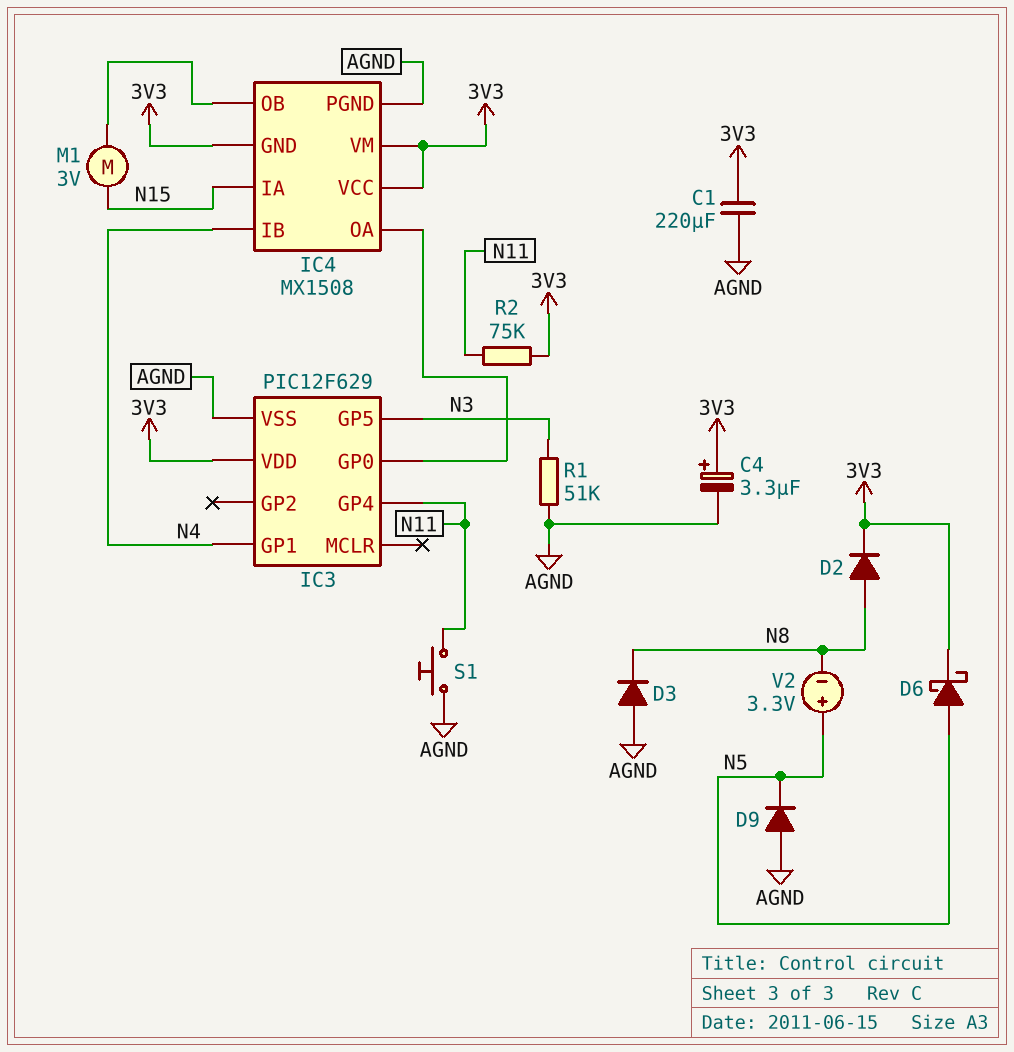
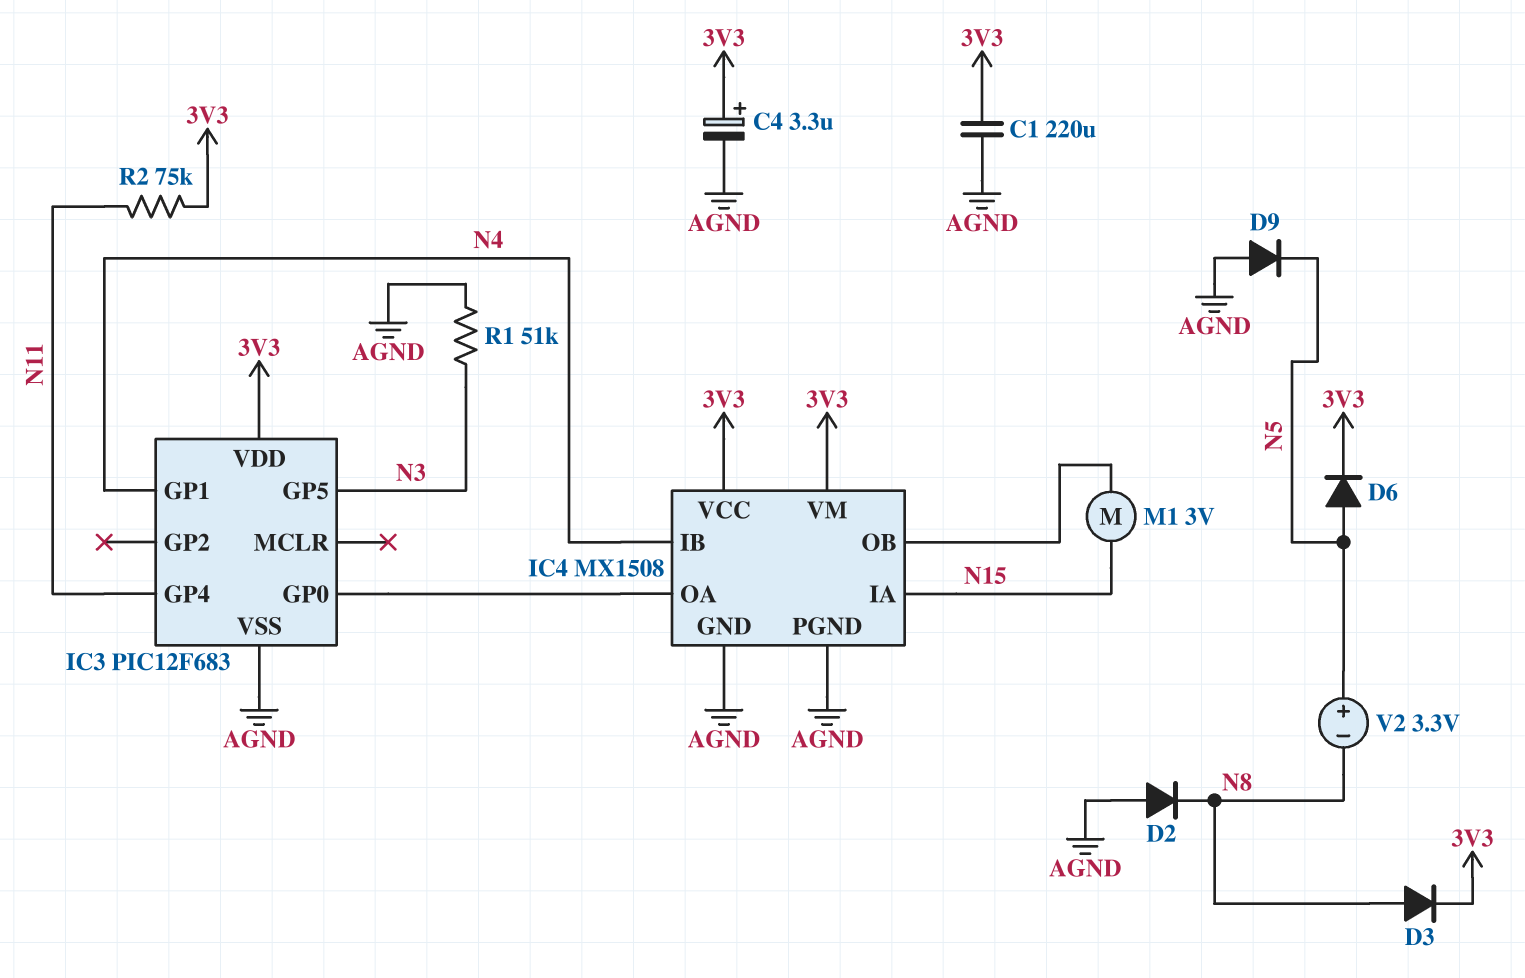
D2: diode (A N8, K 3V3) -> diode (A AGND, K N8)
D3: diode (A AGND, K N8) -> diode (A N8, K 3V3)
D6: schottky (A N5, K 3V3) -> diode (A N5, K 3V3)
IC3: PIC12F629 -> PIC12F683
IC4 pin GND: 3V3 -> AGND
S1: button (AGND, N11) -> none

